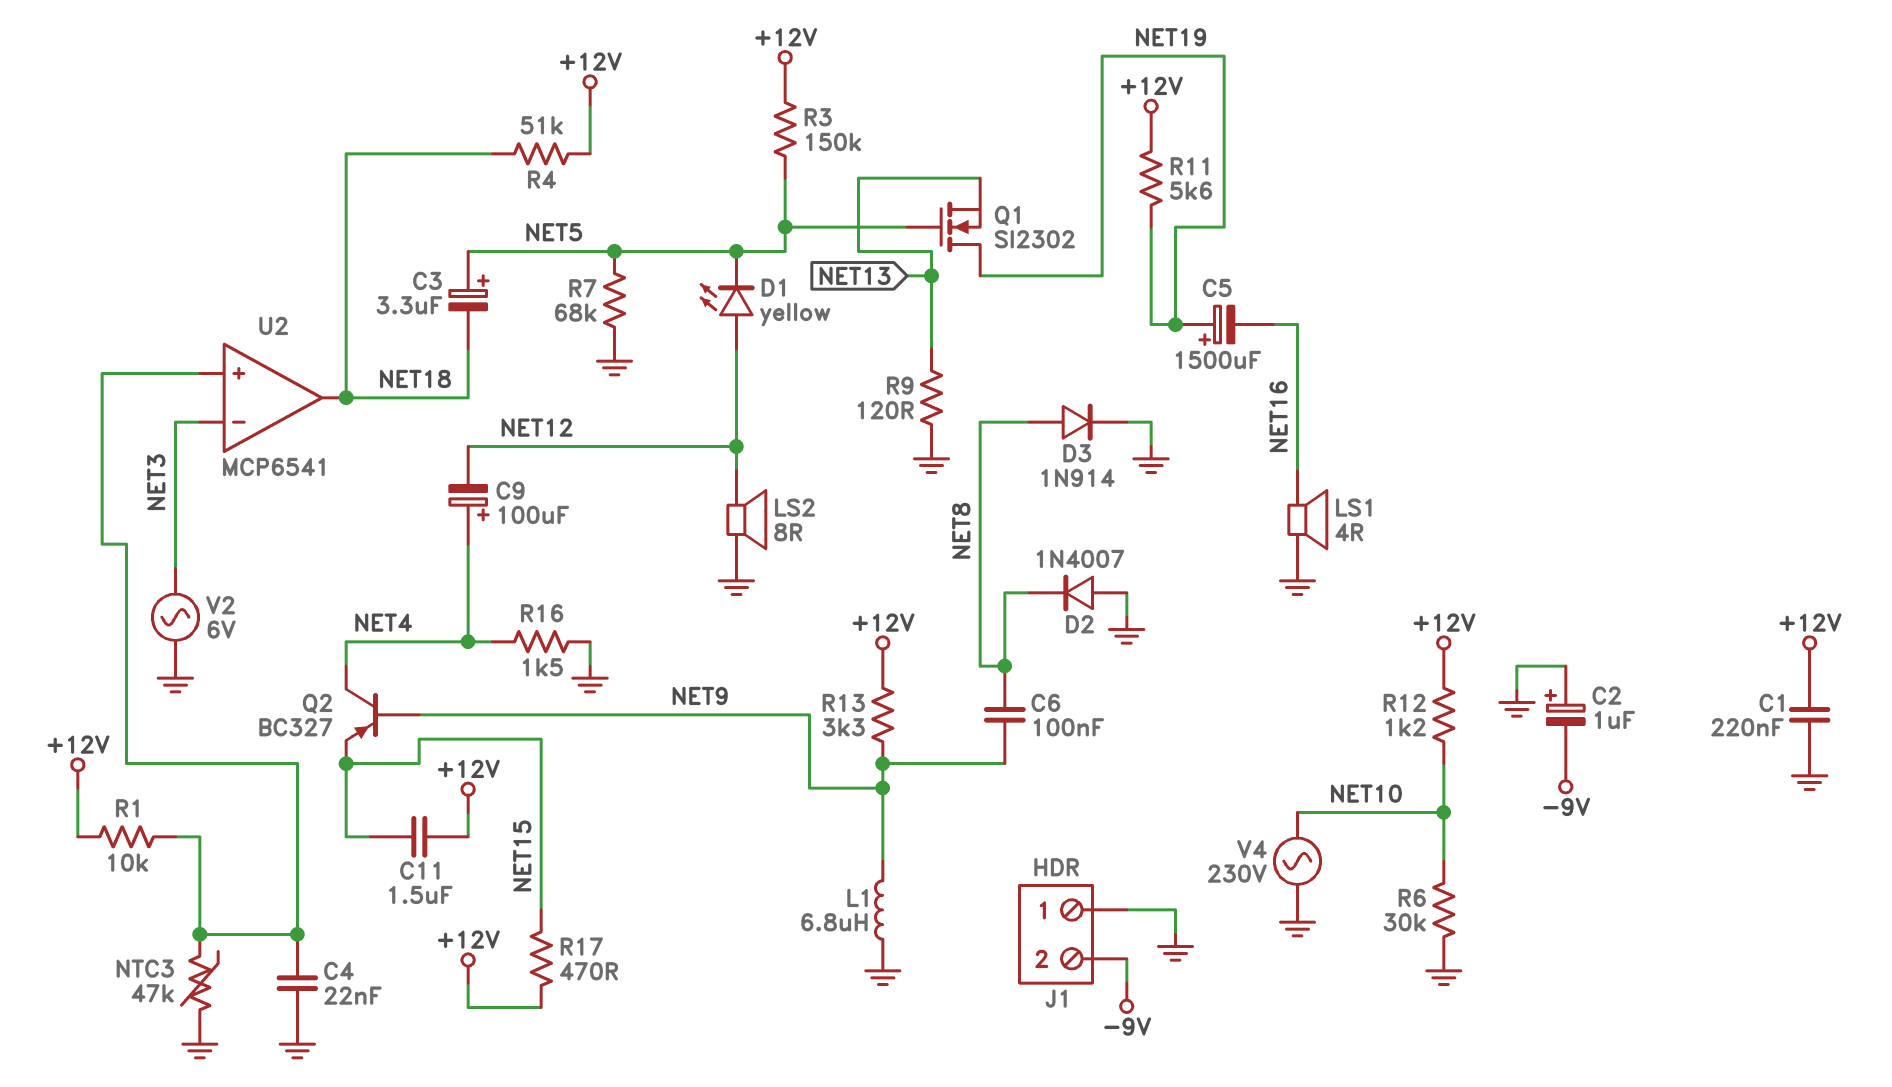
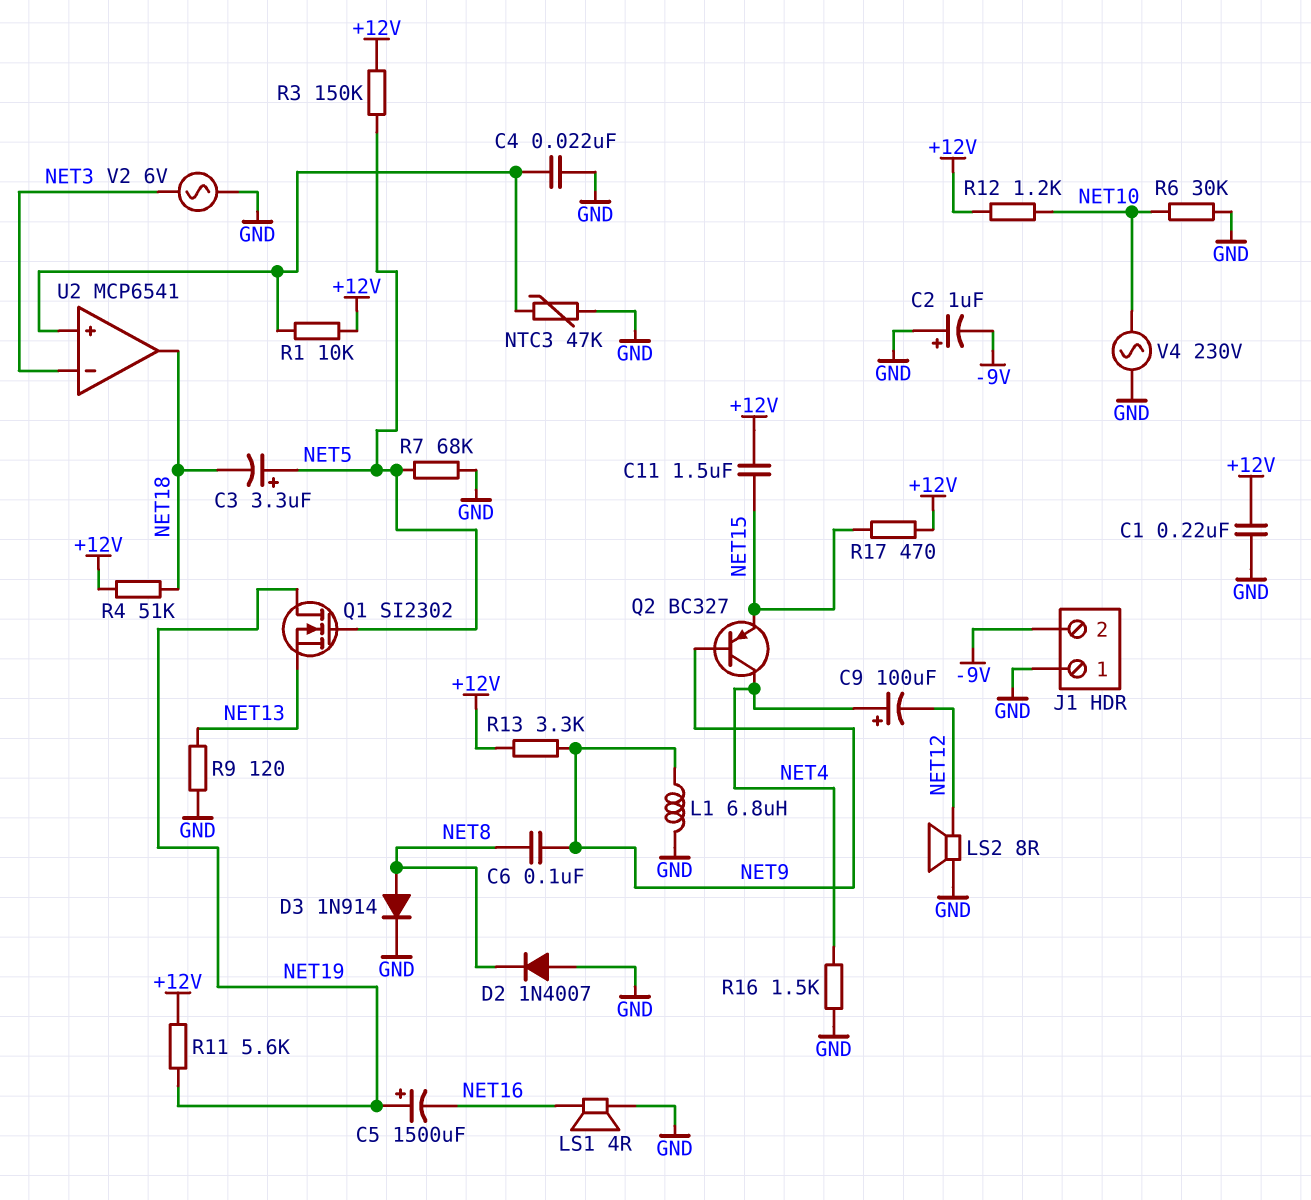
D1: LED yellow (A NET12, K NET5) -> none

